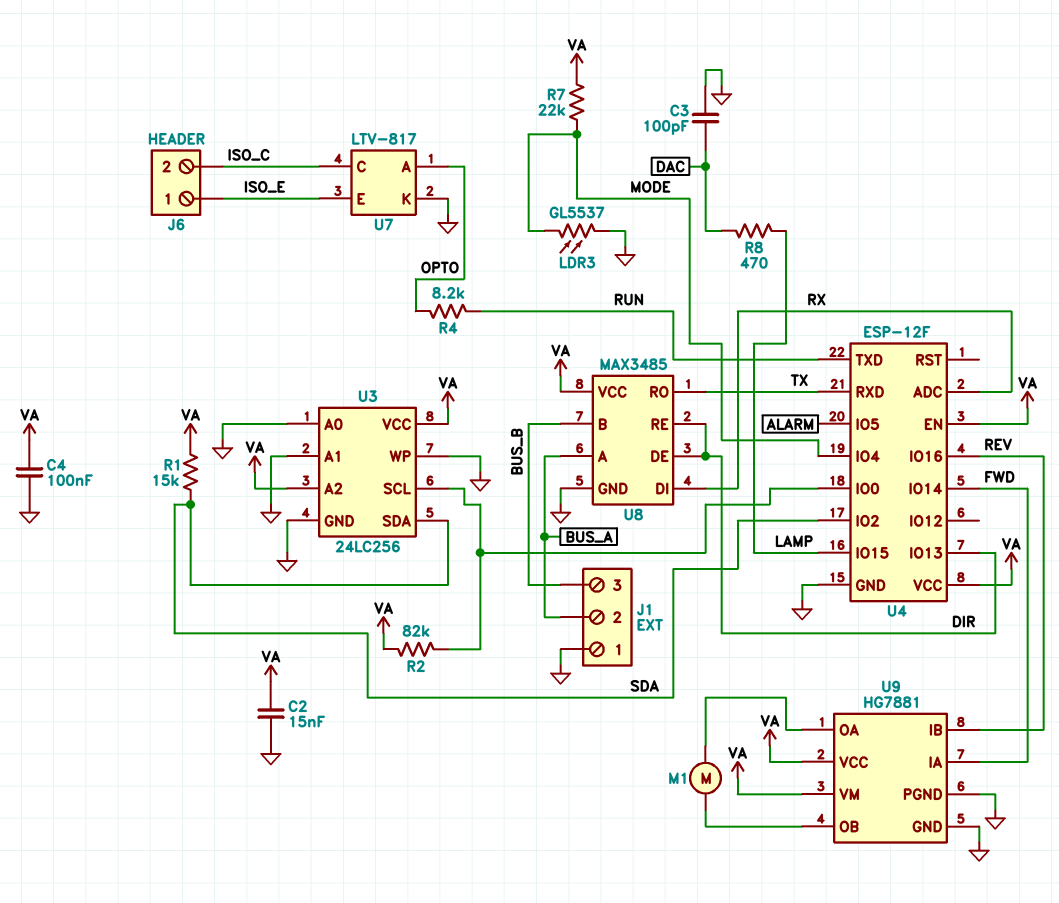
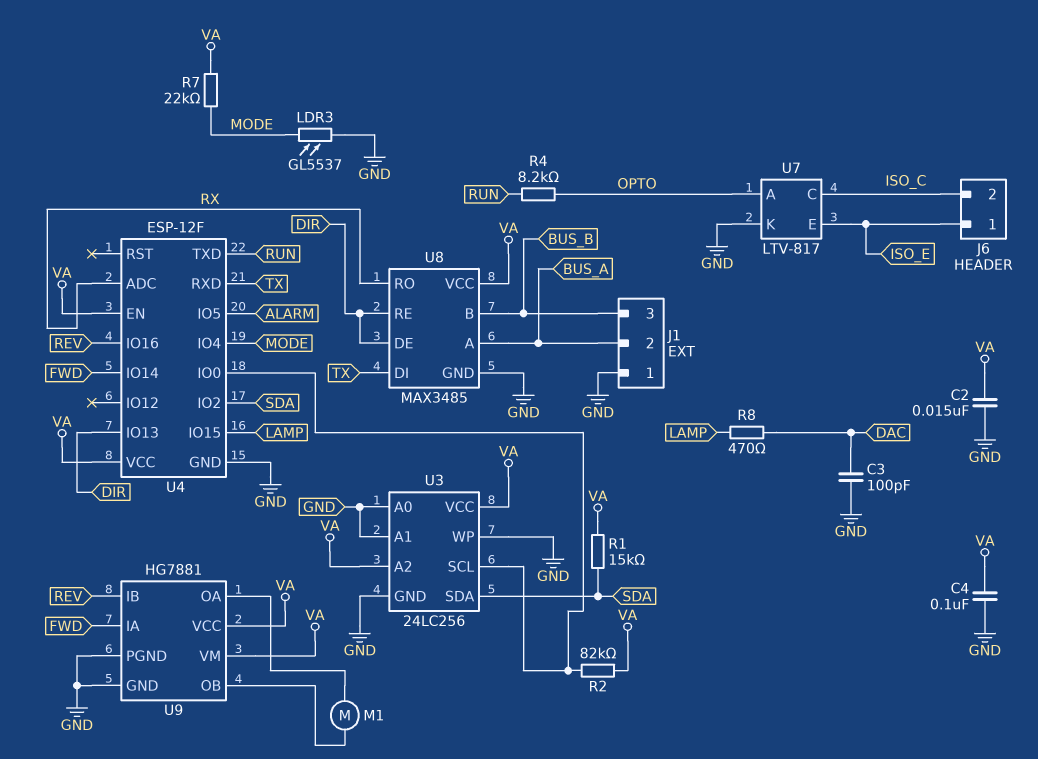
U8 pin DI: RX -> TX
U8 pin RO: TX -> RX

